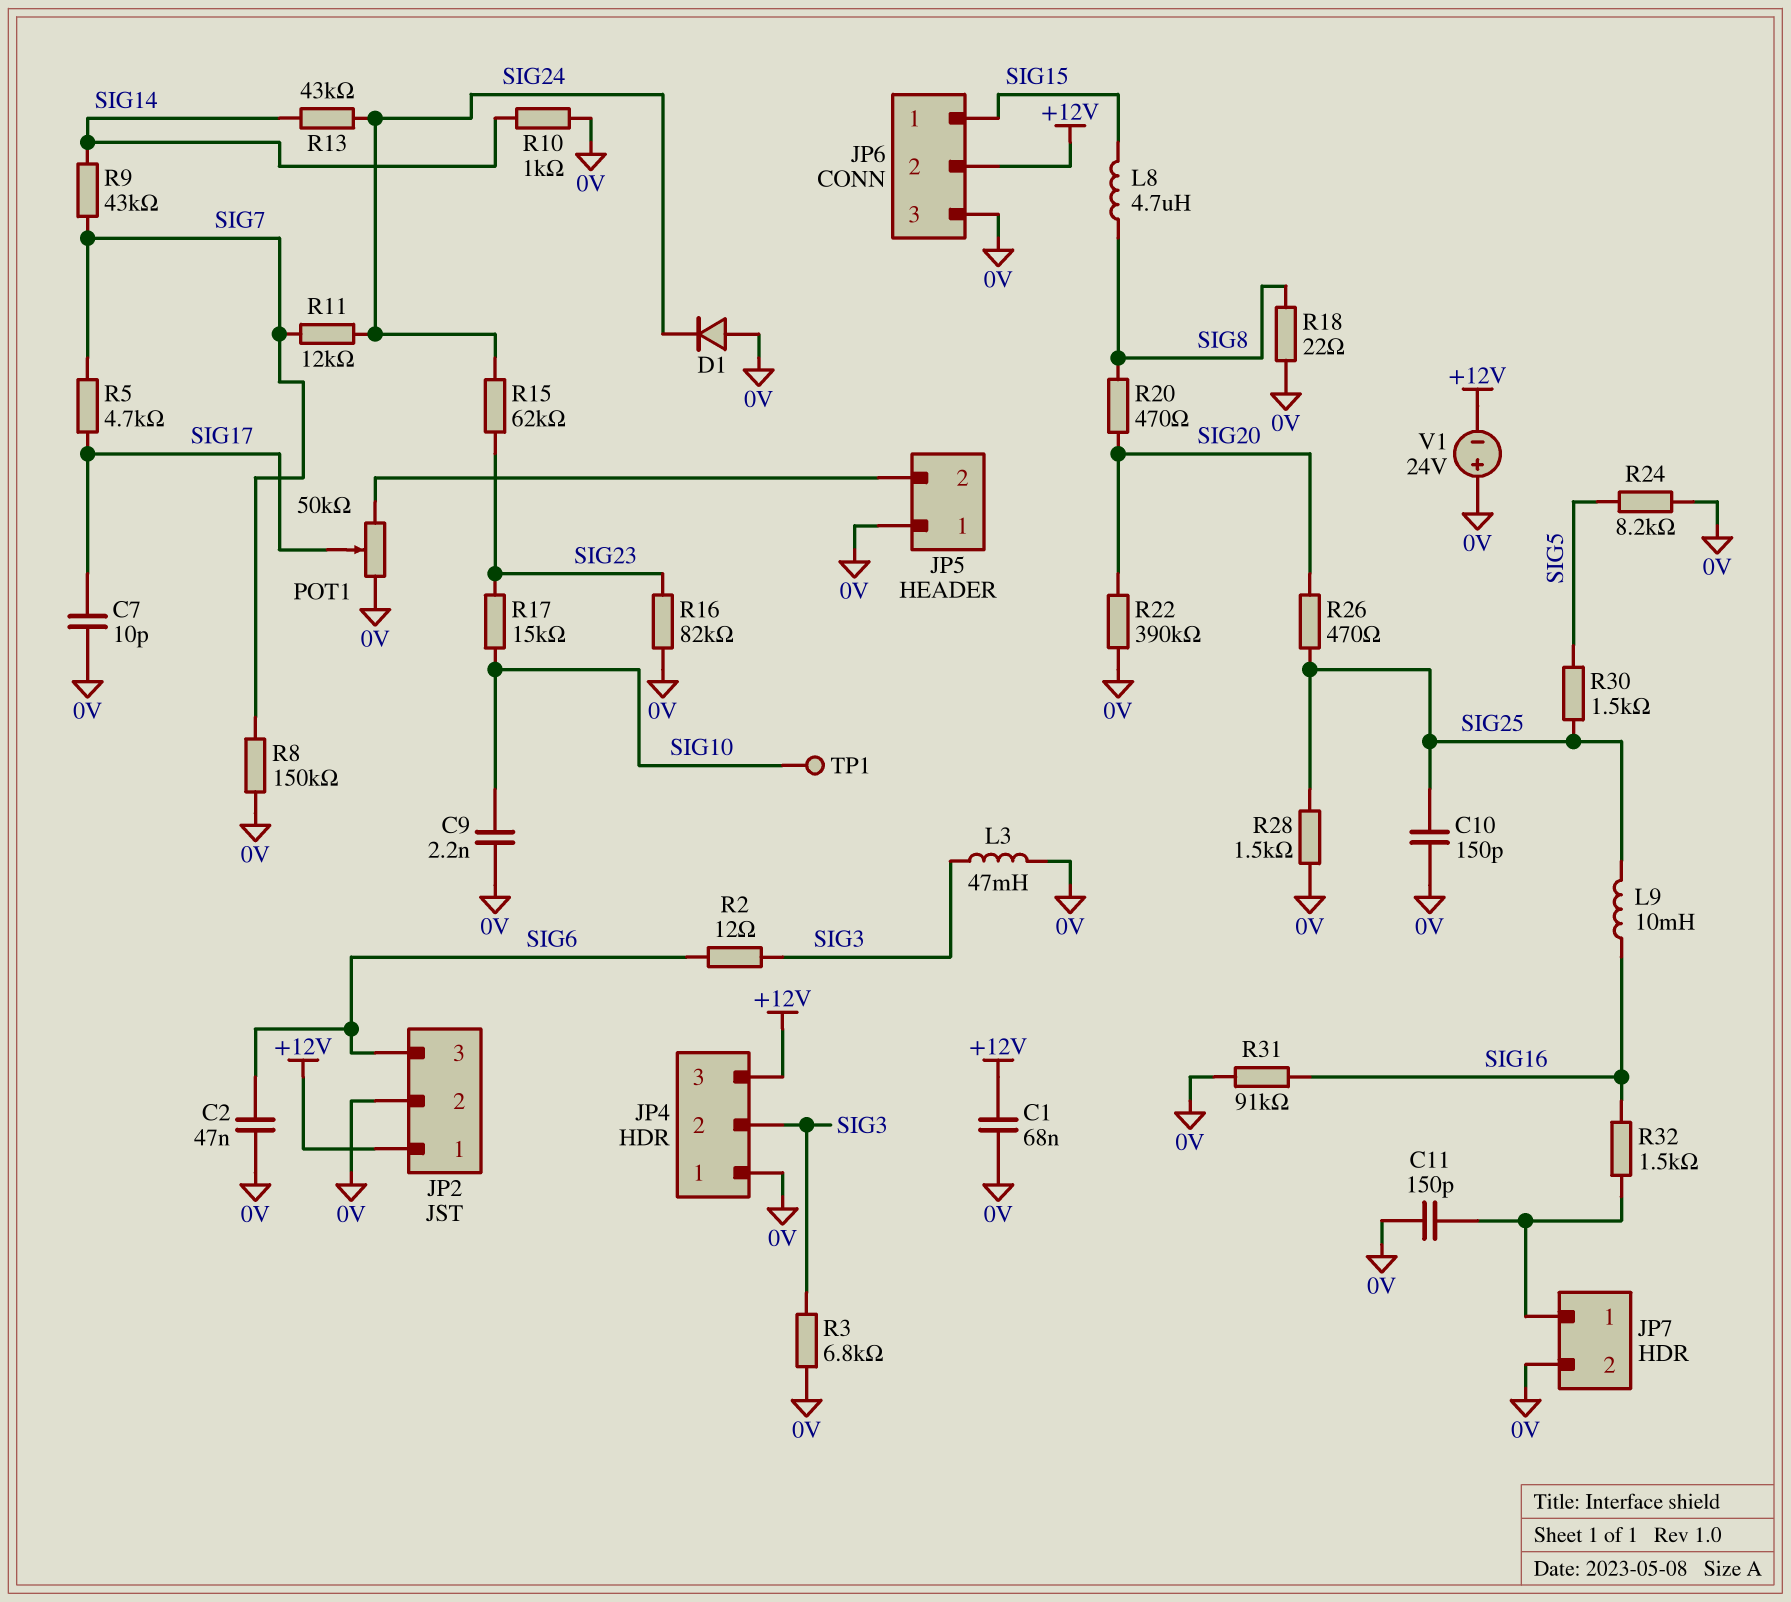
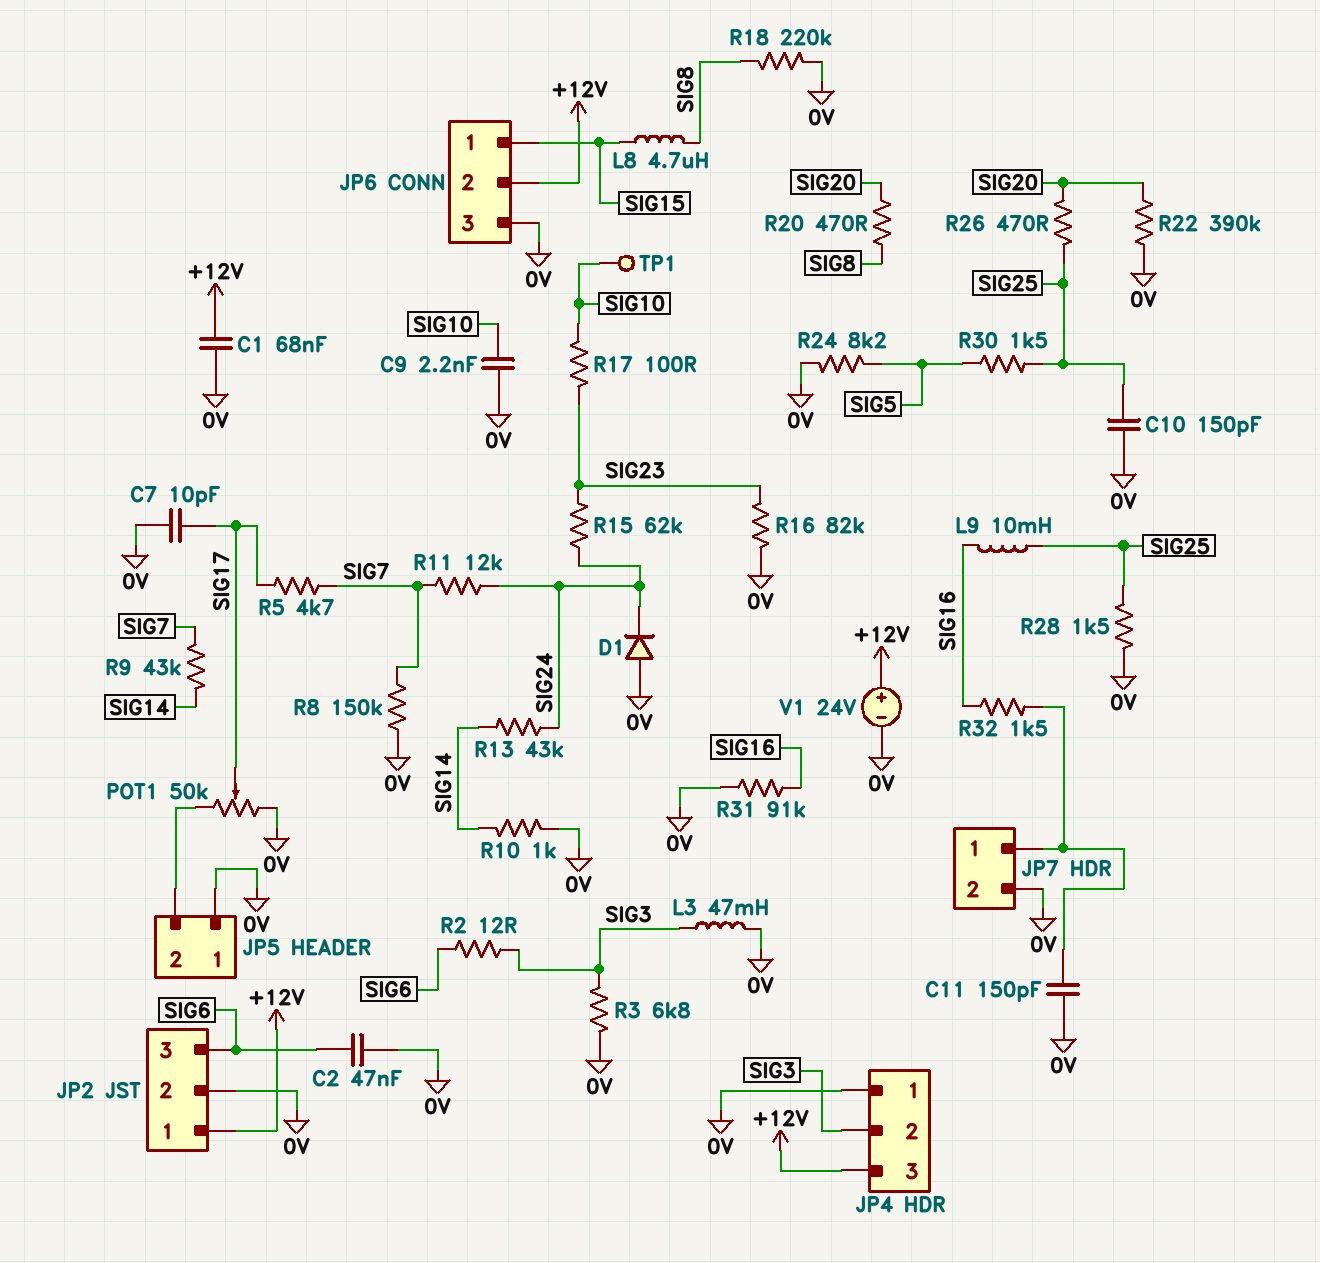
R17: 15k (SIG10, SIG23) -> 100 (SIG10, SIG23)
R18: 22 (0V, SIG8) -> 220k (0V, SIG8)
V1: 24V (plus 0V, minus +12V) -> 24V (plus +12V, minus 0V)

